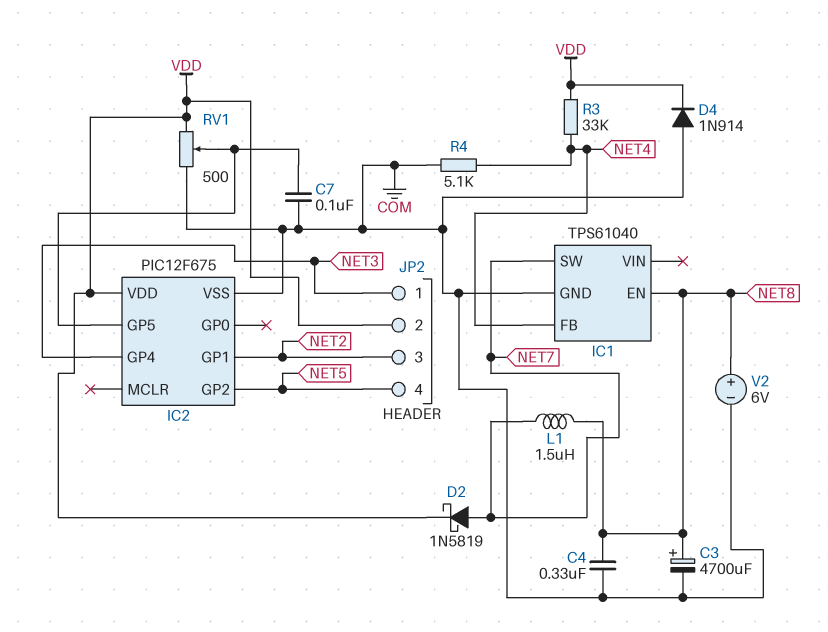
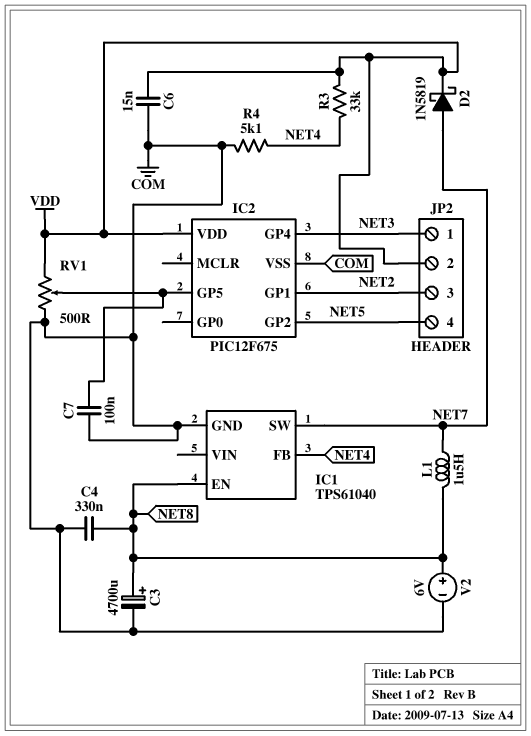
C6: none -> 15nF (COM, VDD)
D4: diode 1N914 (A COM, K VDD) -> none

